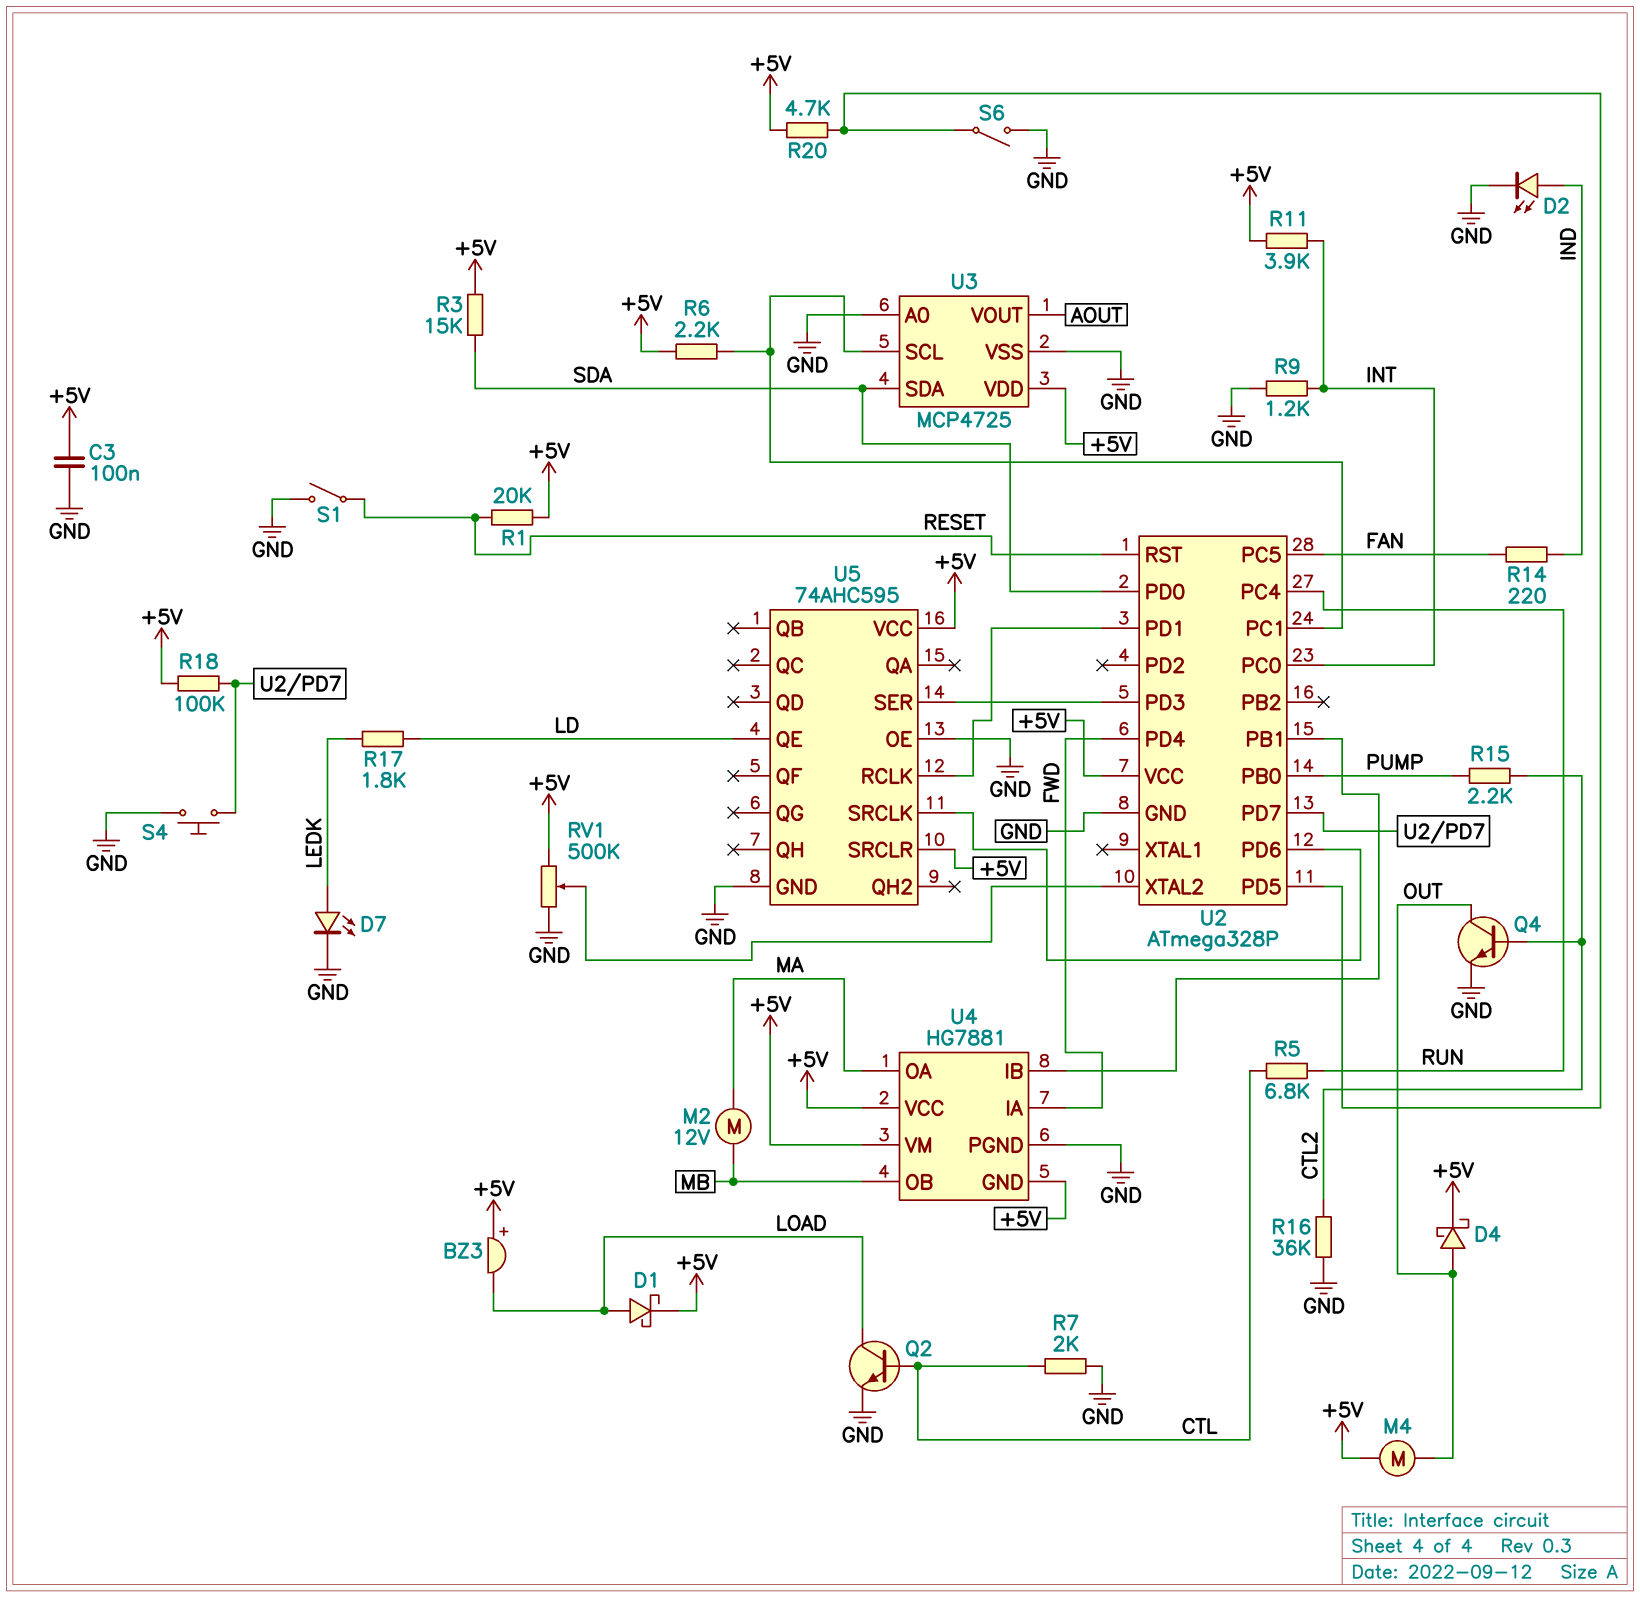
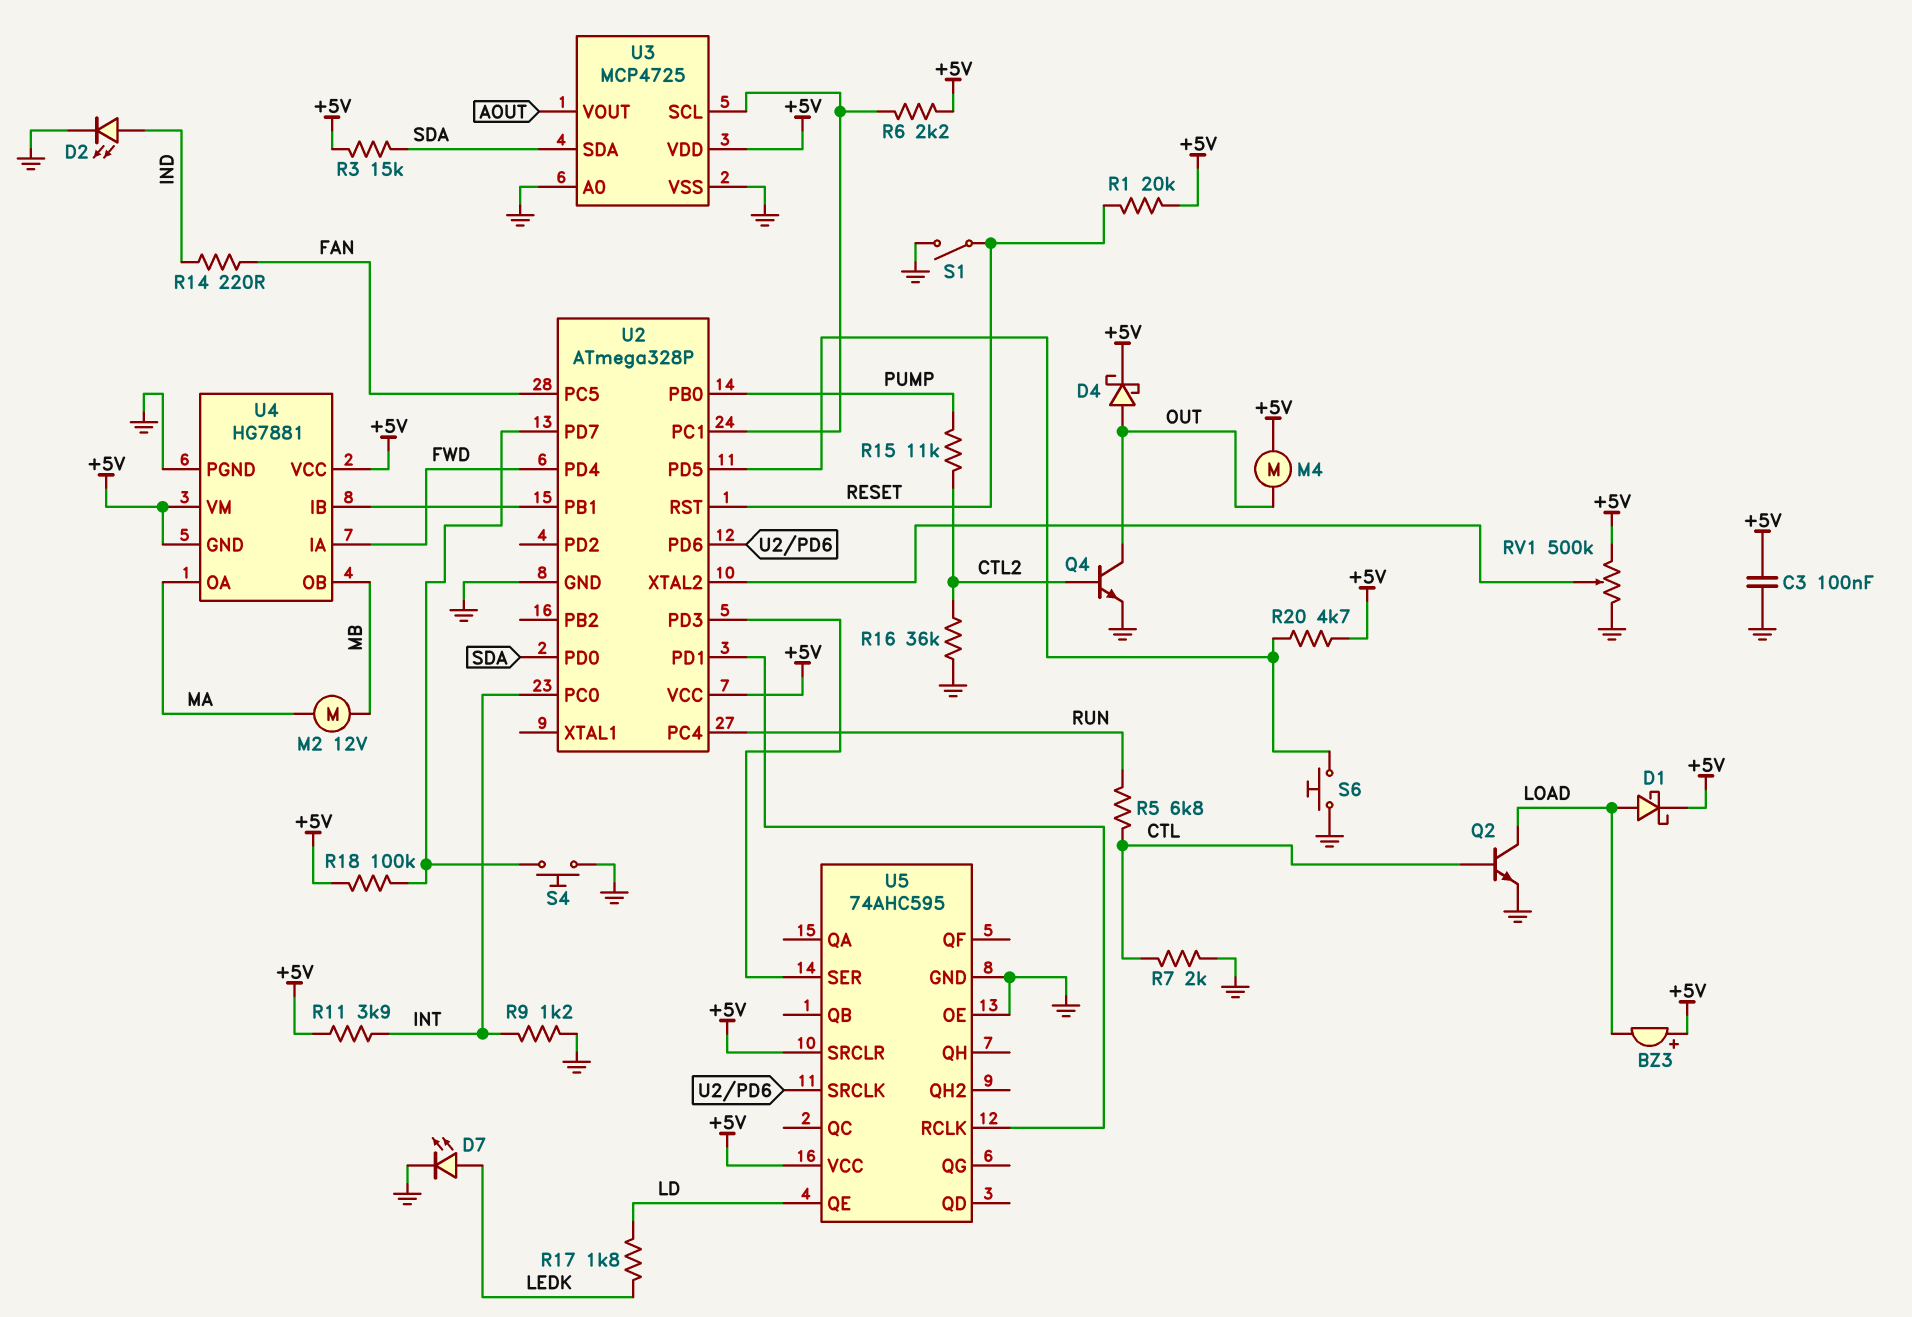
R15: 2.2k (CTL2, PUMP) -> 11k (CTL2, PUMP)
S6: switch (GND, U2/PD5) -> button (GND, U2/PD5)

